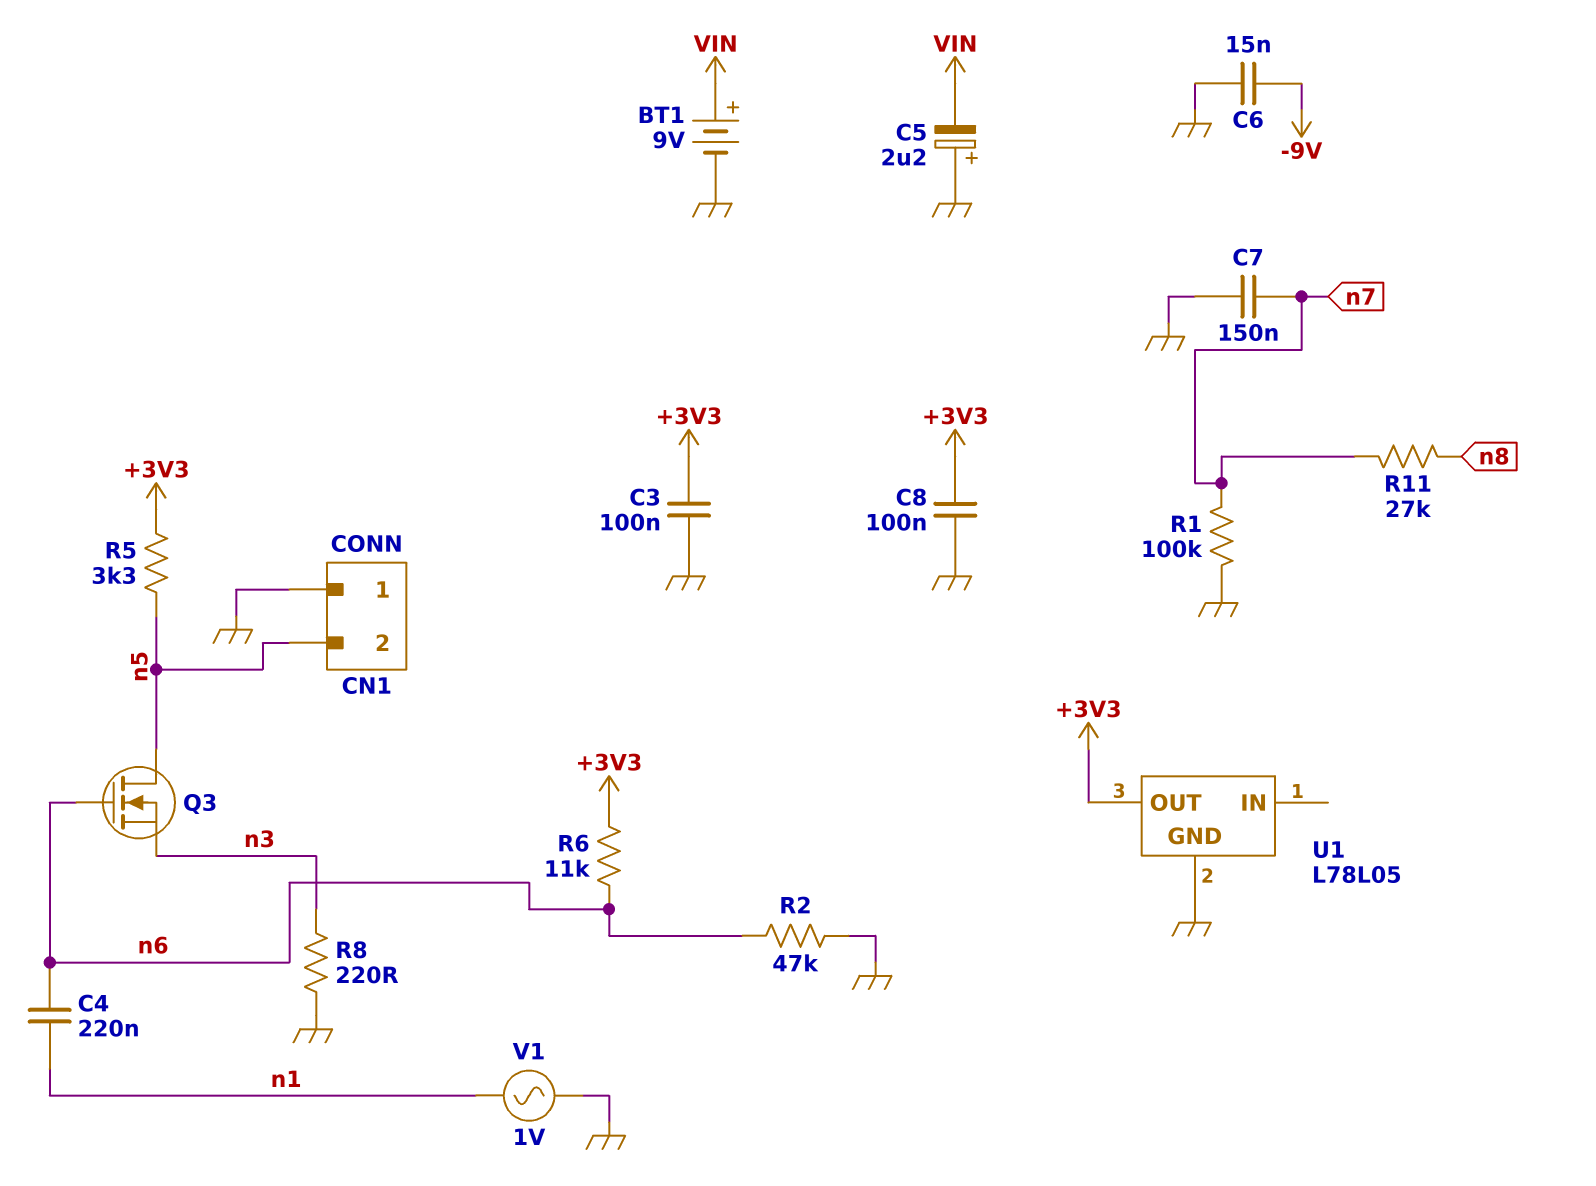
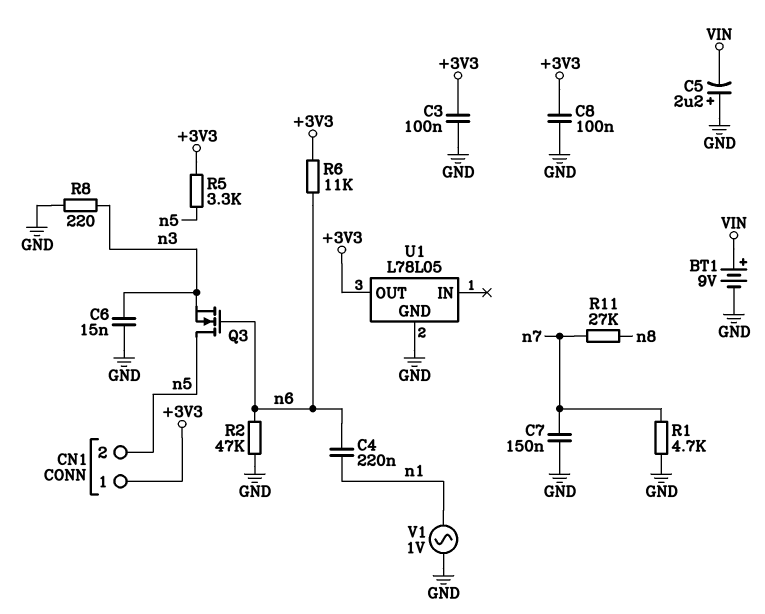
C6: 15nF (-9V, GND) -> 15nF (GND, n3)
CN1 pin 1: GND -> +3V3
R1: 100k (GND, n7) -> 4.7k (GND, n7)

